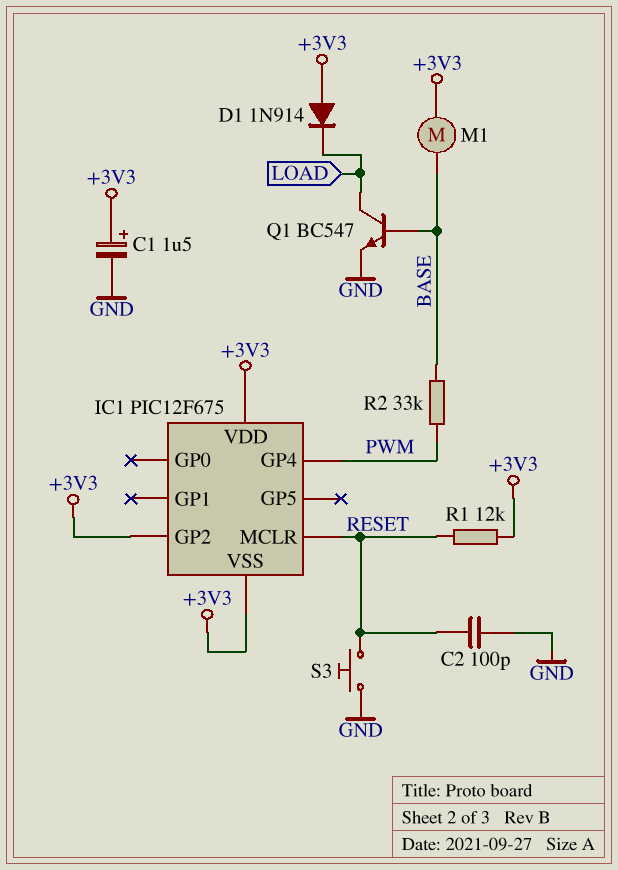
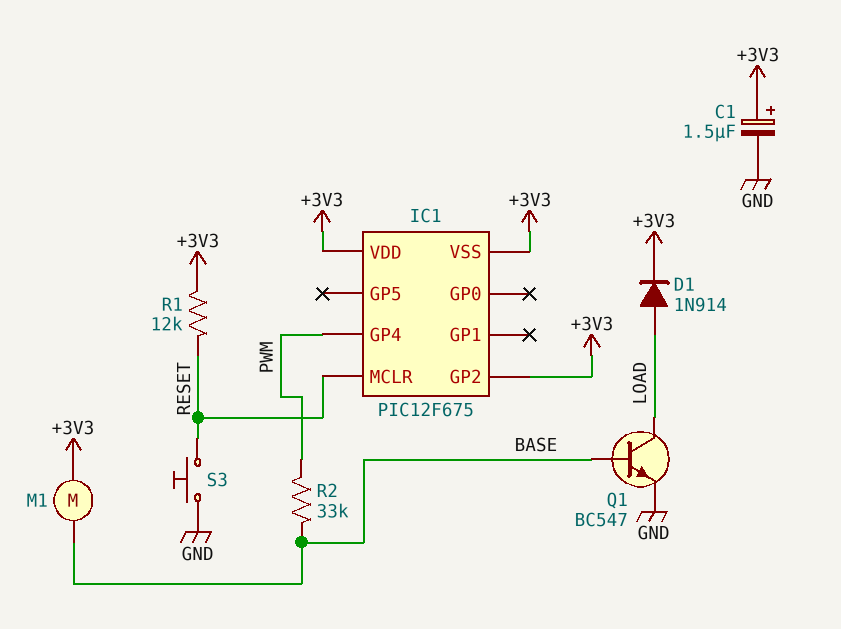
C2: 100pF (GND, RESET) -> none
D1: diode 1N914 (A +3V3, K LOAD) -> diode 1N914 (A LOAD, K +3V3)

